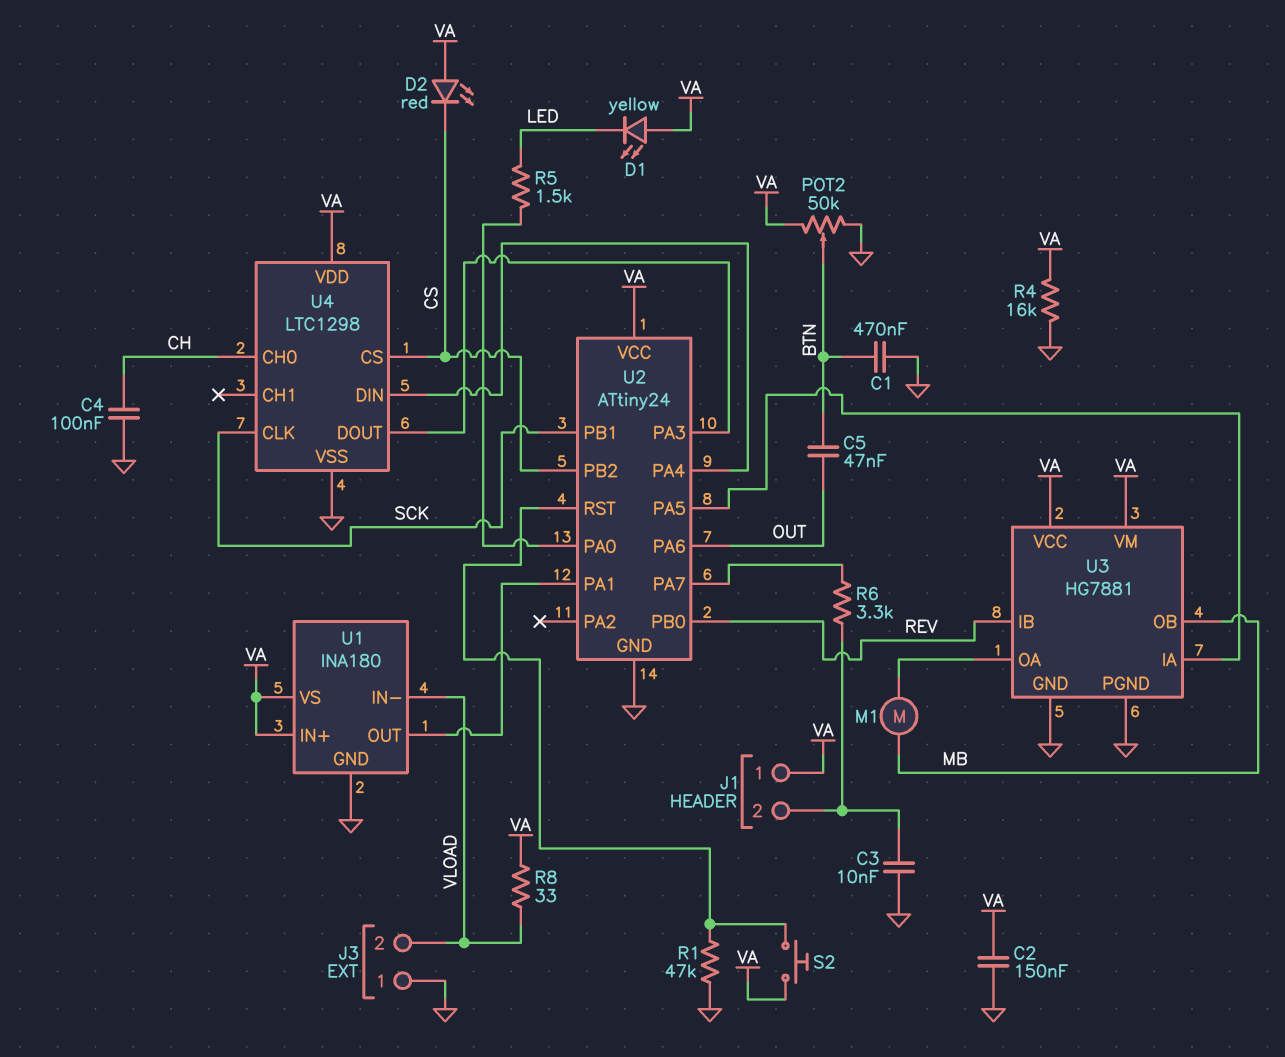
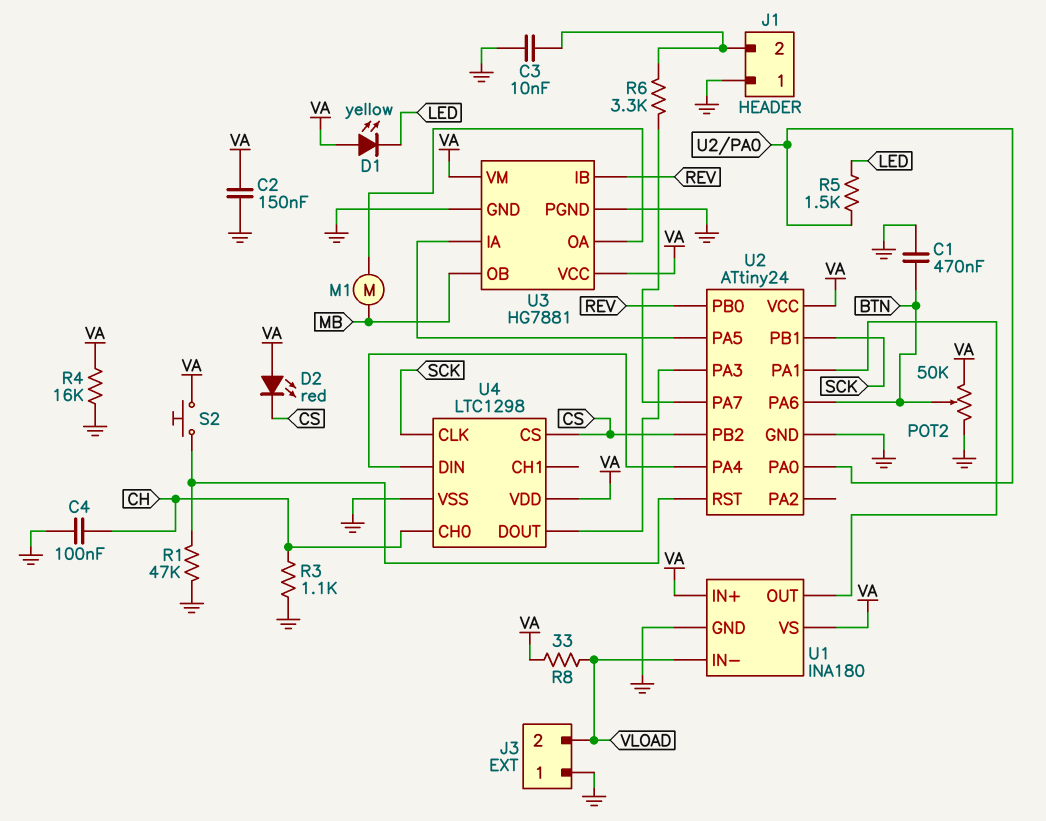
C5: 47nF (BTN, OUT) -> none
J1 pin 1: VA -> GND
R3: none -> 1.1k (CH, GND)
U2 pin PA6: OUT -> BTN

